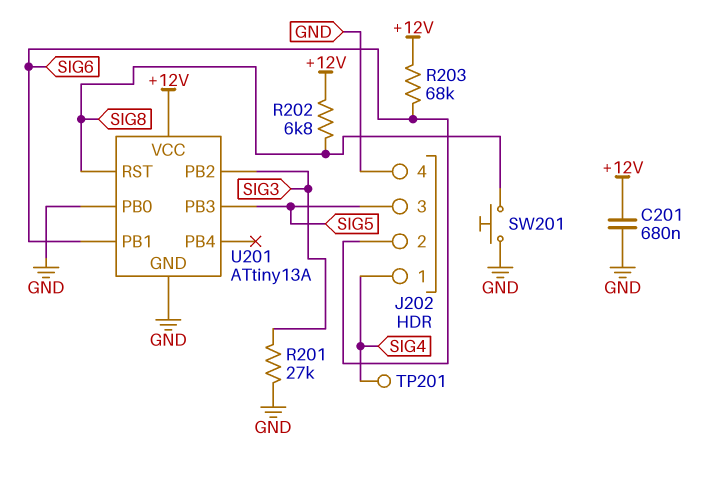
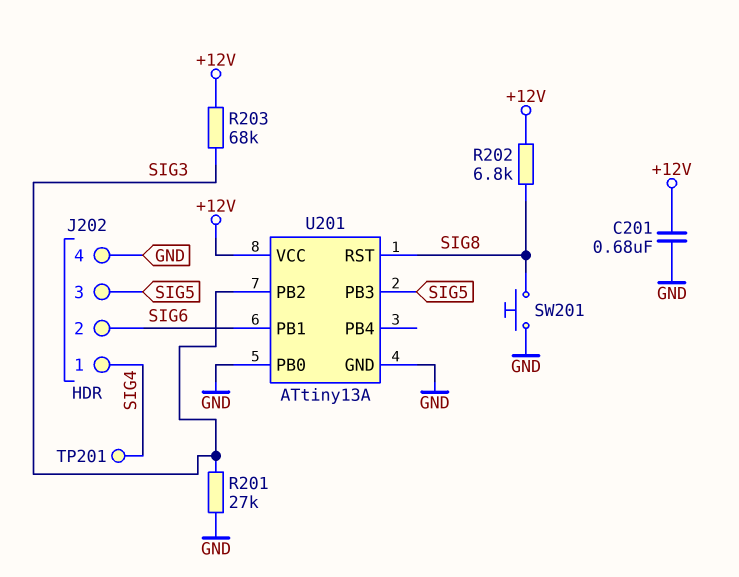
R203: 68k (+12V, SIG6) -> 68k (+12V, SIG3)

